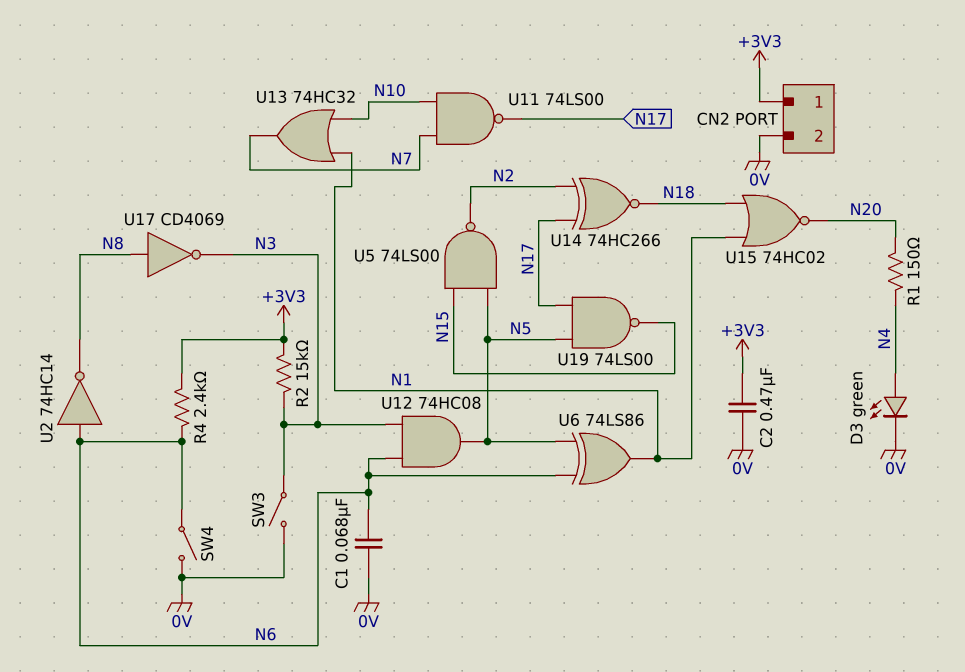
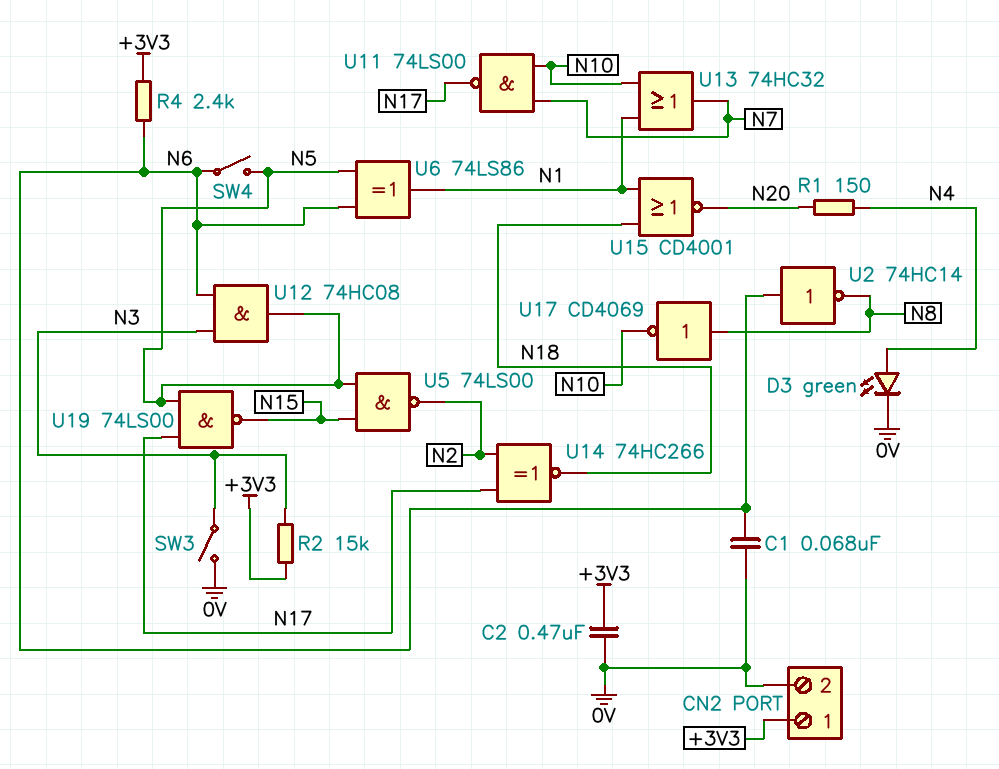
SW4: switch (0V, N6) -> switch (N5, N6)
U15: NOR 74HC02 (in N1, in N18, out N20) -> NOR CD4001 (in N1, in N18, out N20)
U17: NOT CD4069 (in N8, out N3) -> NOT CD4069 (in N8, out N10)

